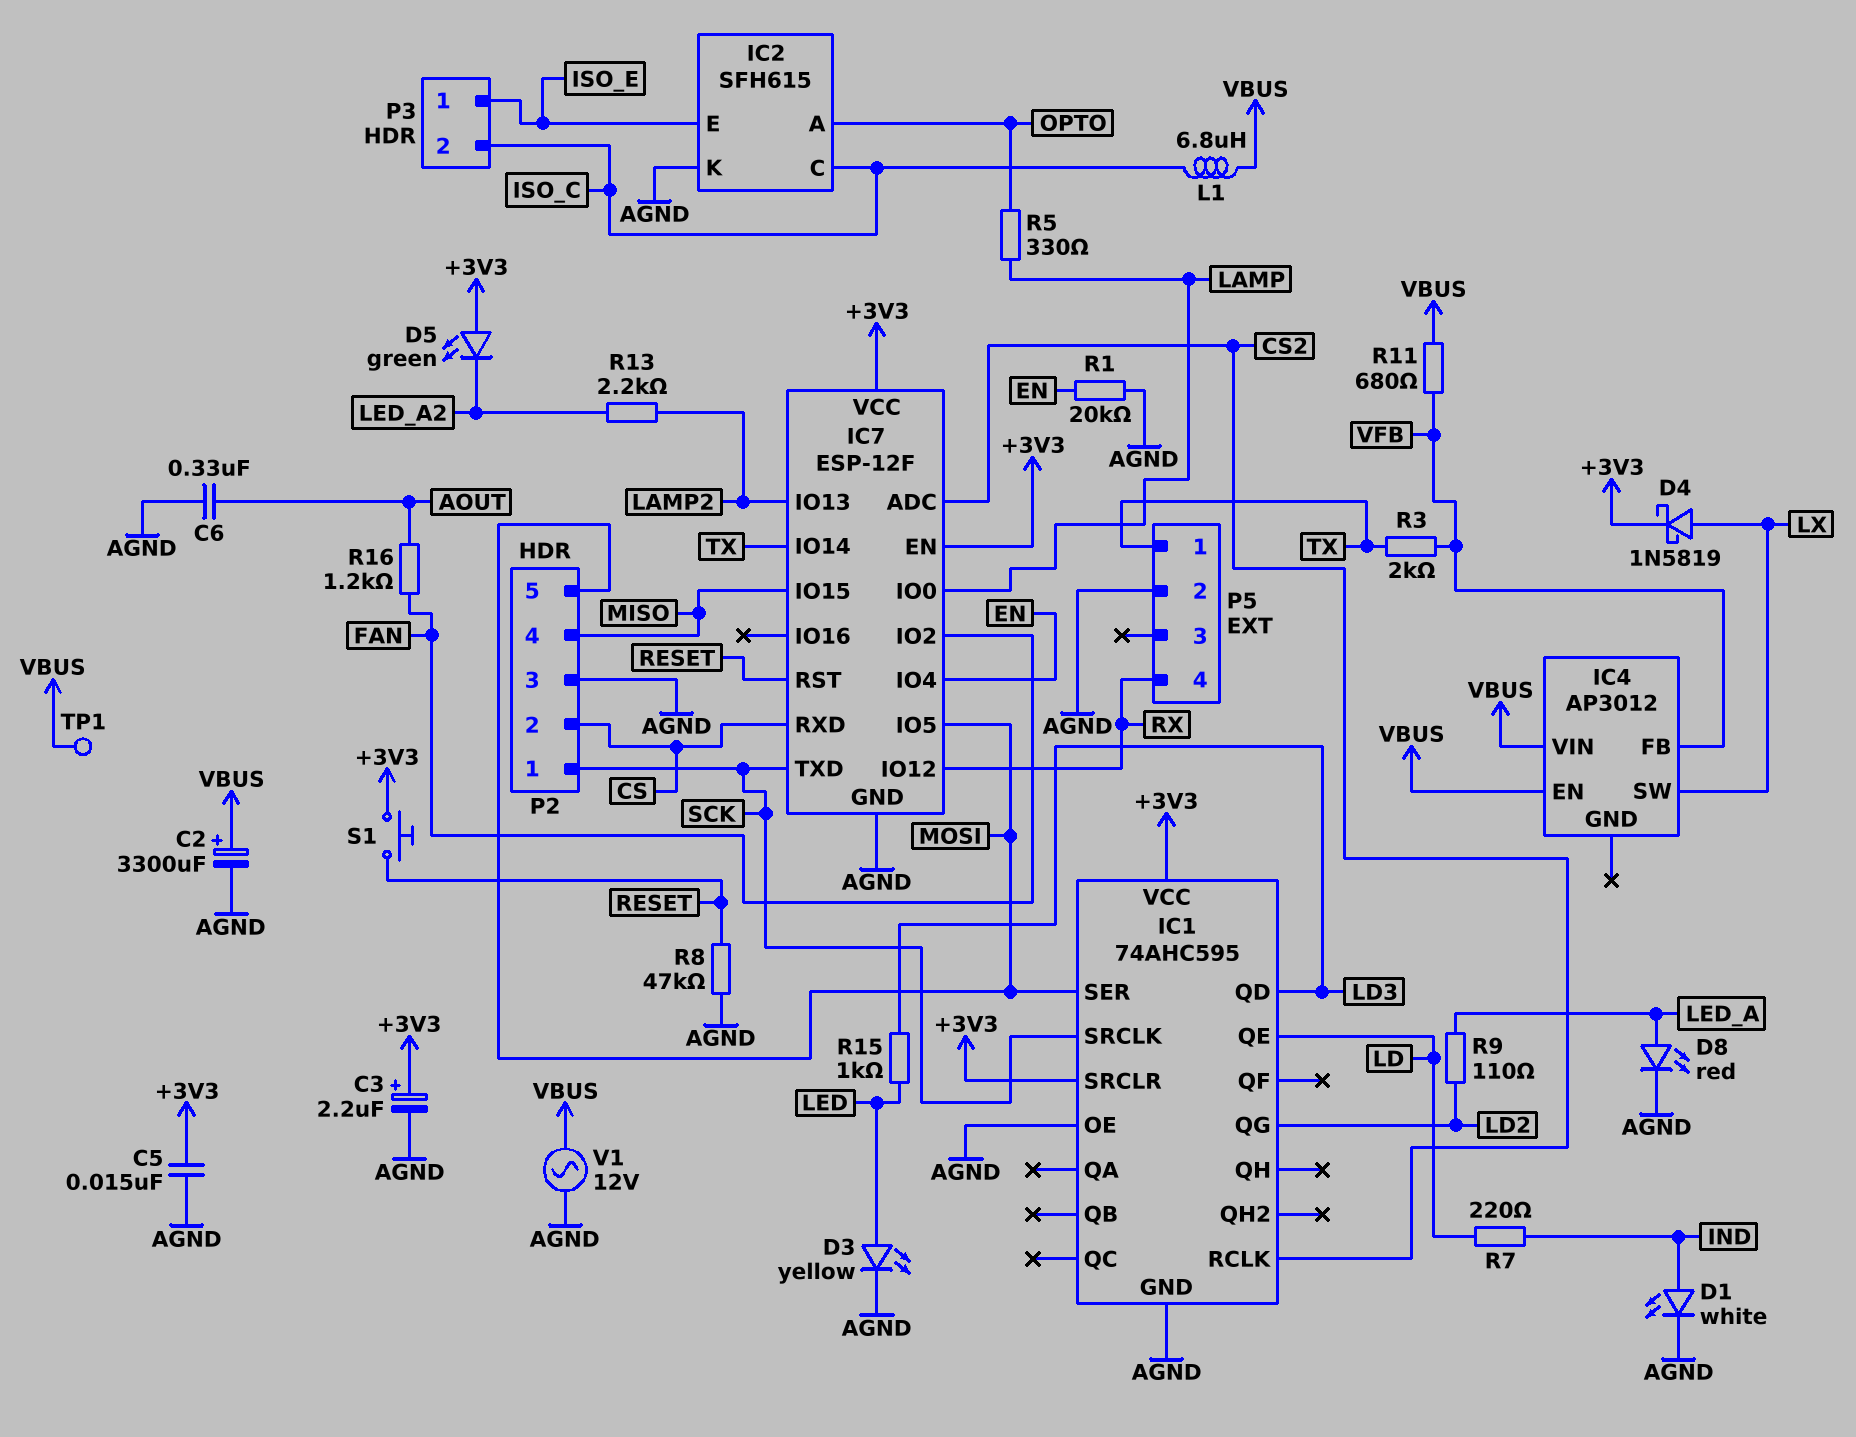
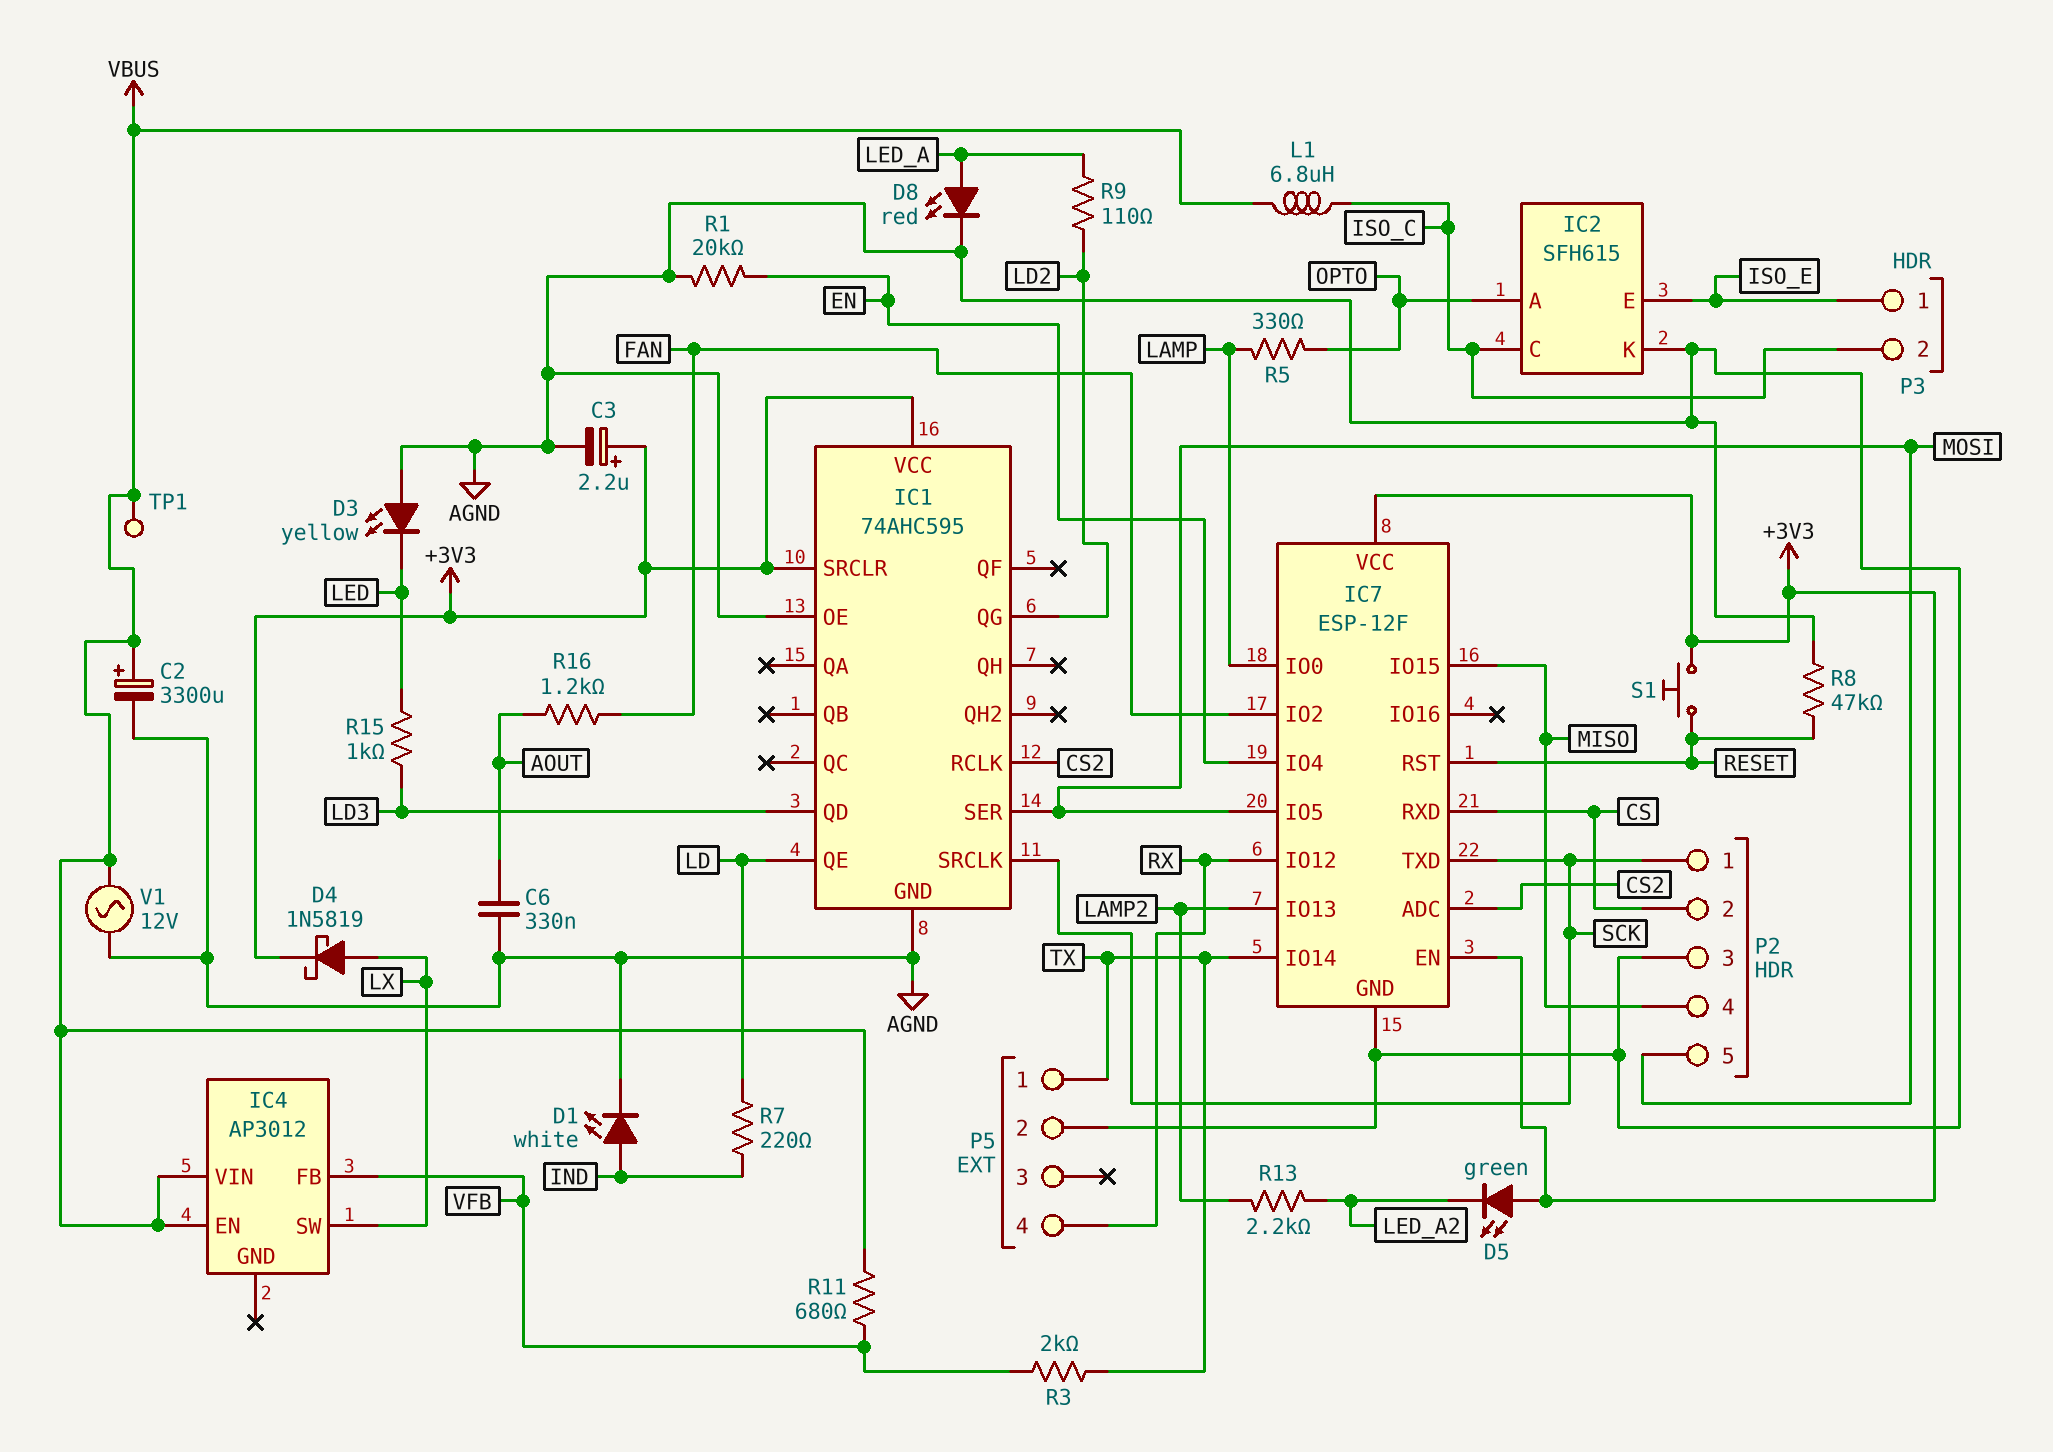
C5: 15nF (+3V3, AGND) -> none
D3: LED yellow (A LED, K AGND) -> LED yellow (A AGND, K LED)

